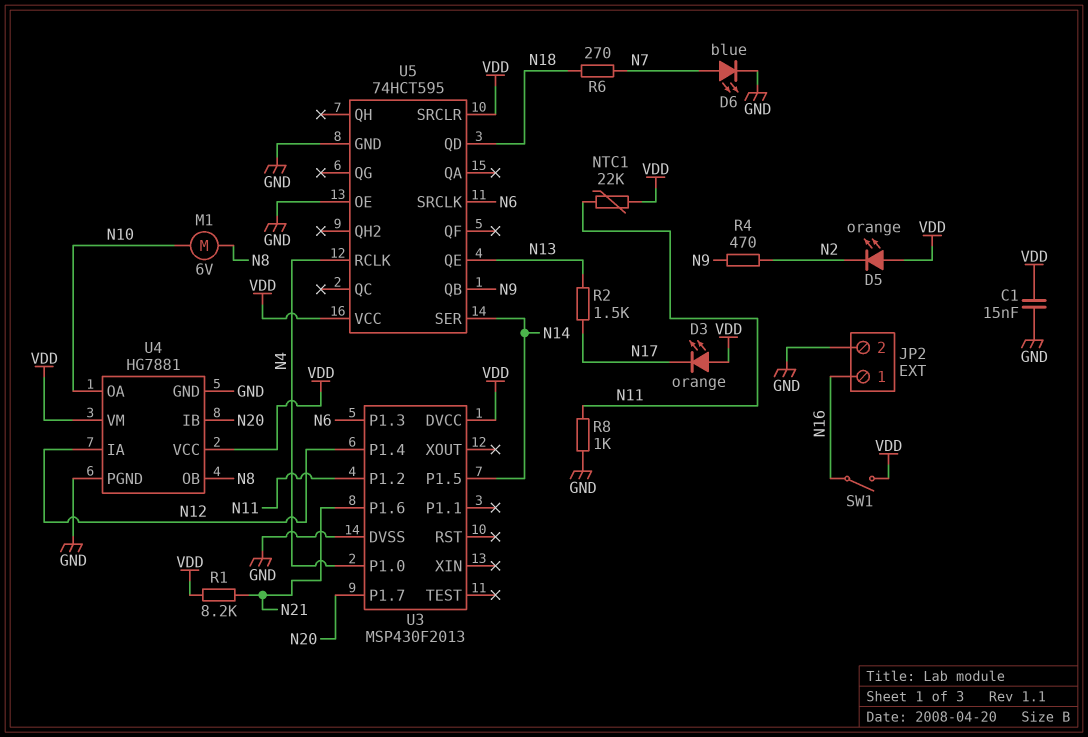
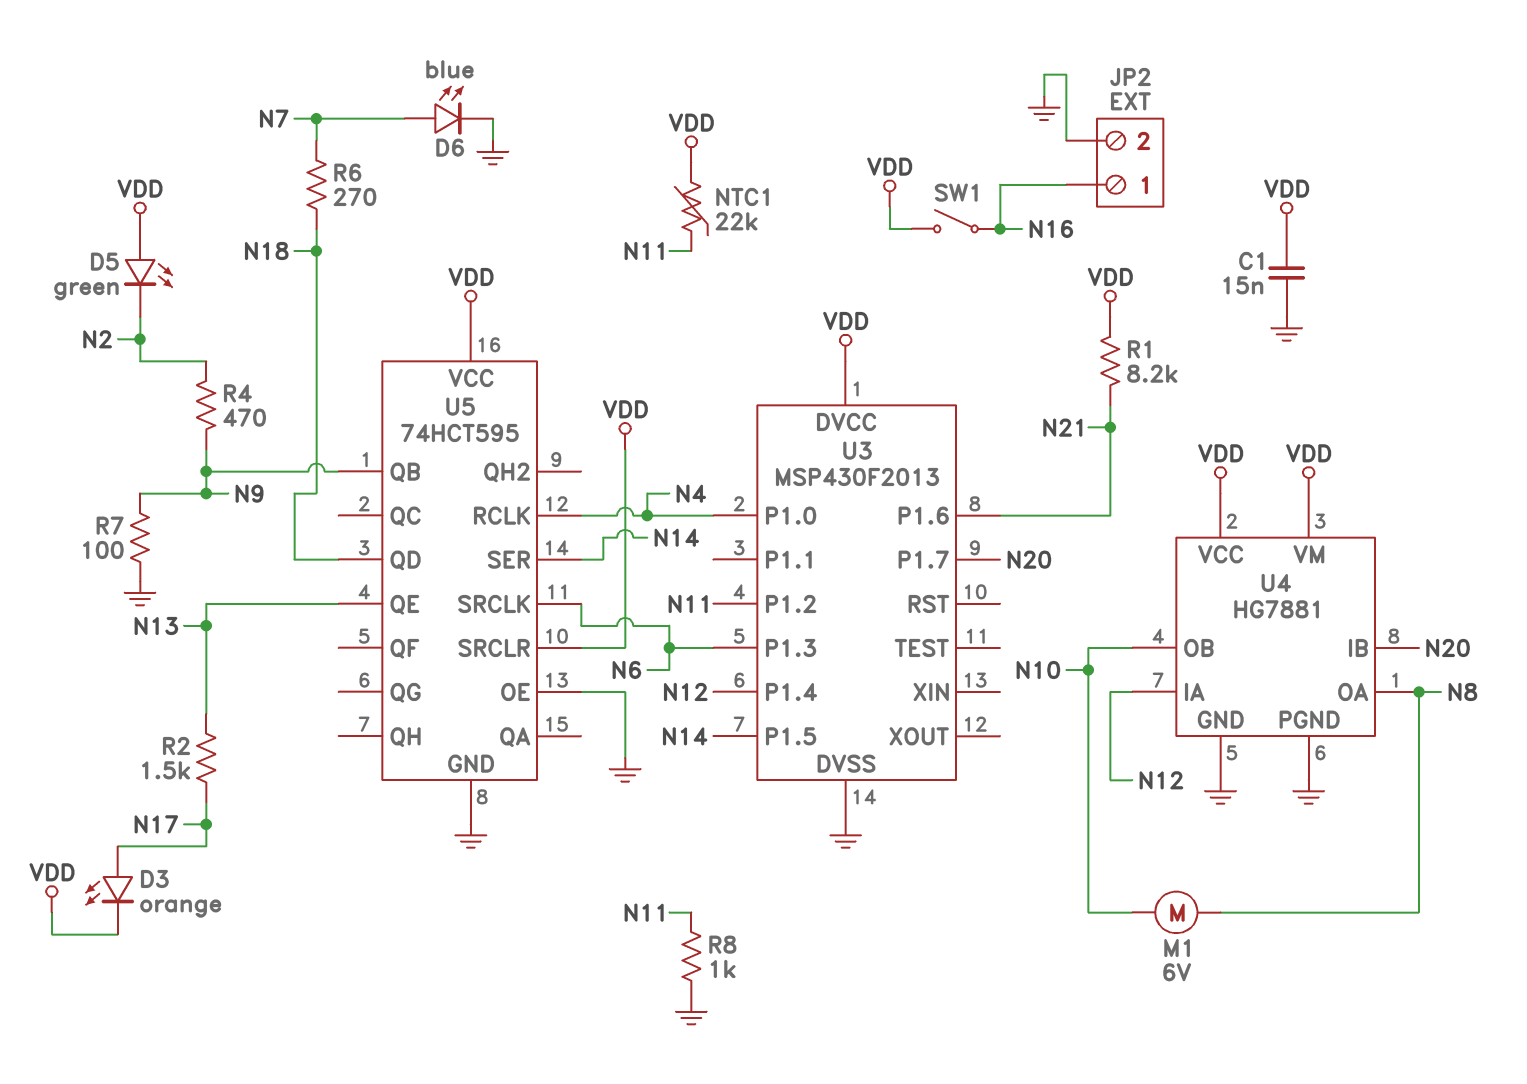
D3: LED orange (A VDD, K N17) -> LED orange (A N17, K VDD)
D5: LED orange (A VDD, K N2) -> LED green (A VDD, K N2)
R7: none -> 100 (GND, N9)
U4 pin OA: N10 -> N8
U4 pin OB: N8 -> N10

